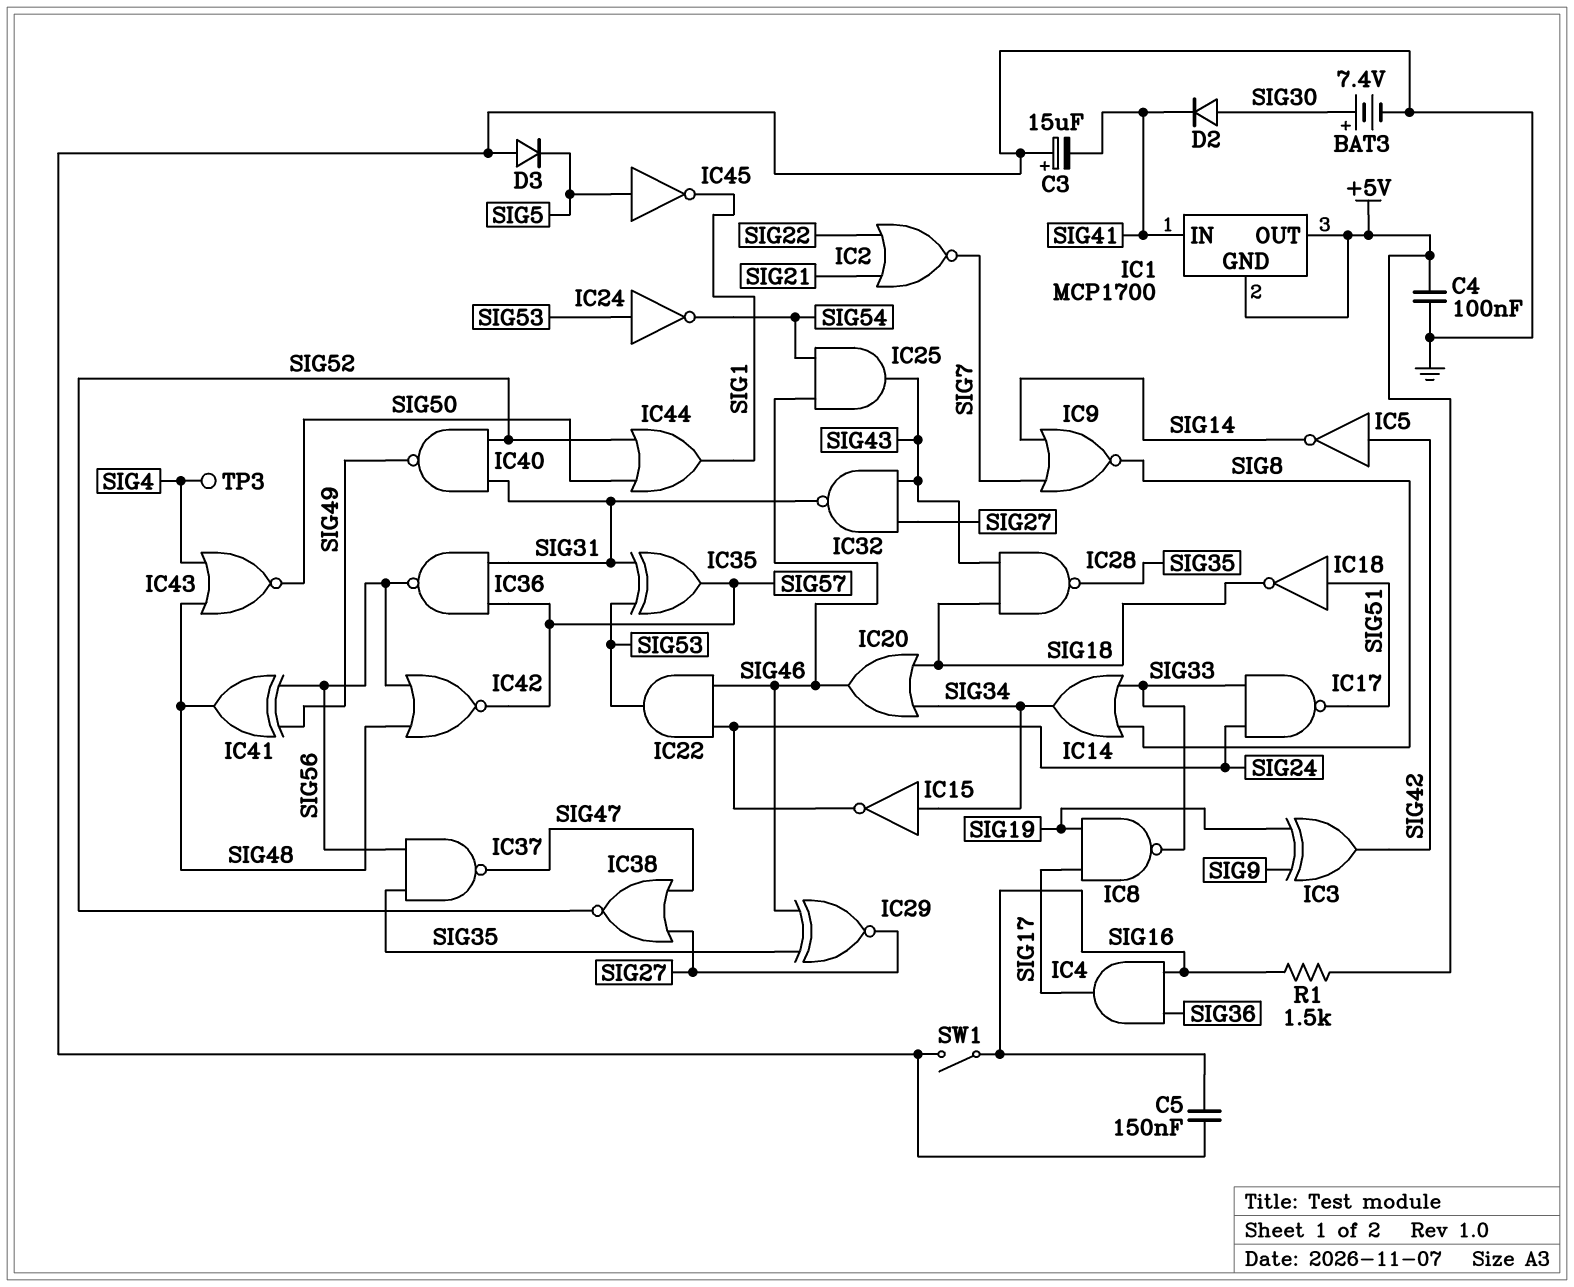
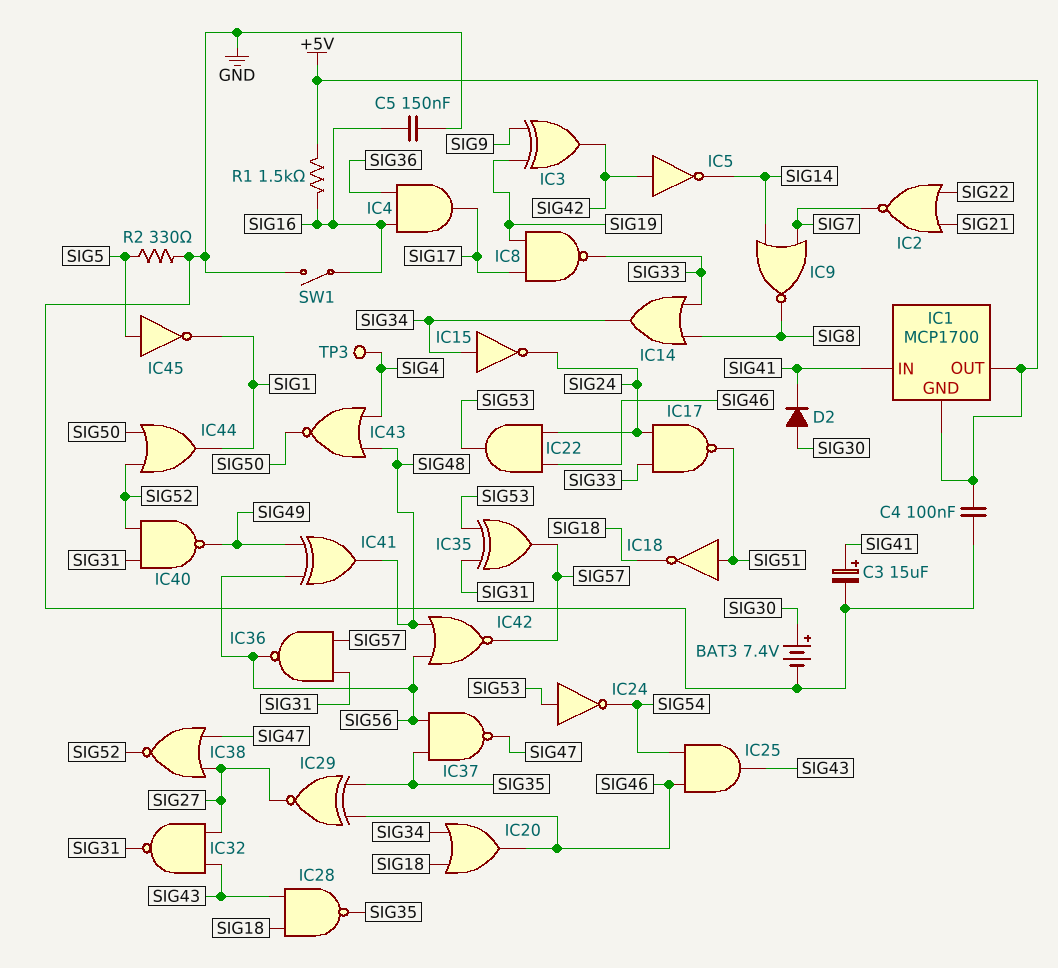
C3: 15uF (plus GND, minus SIG41) -> 15uF (plus SIG41, minus GND)
D3: diode (A GND, K SIG5) -> none
R2: none -> 330 (GND, SIG5)

